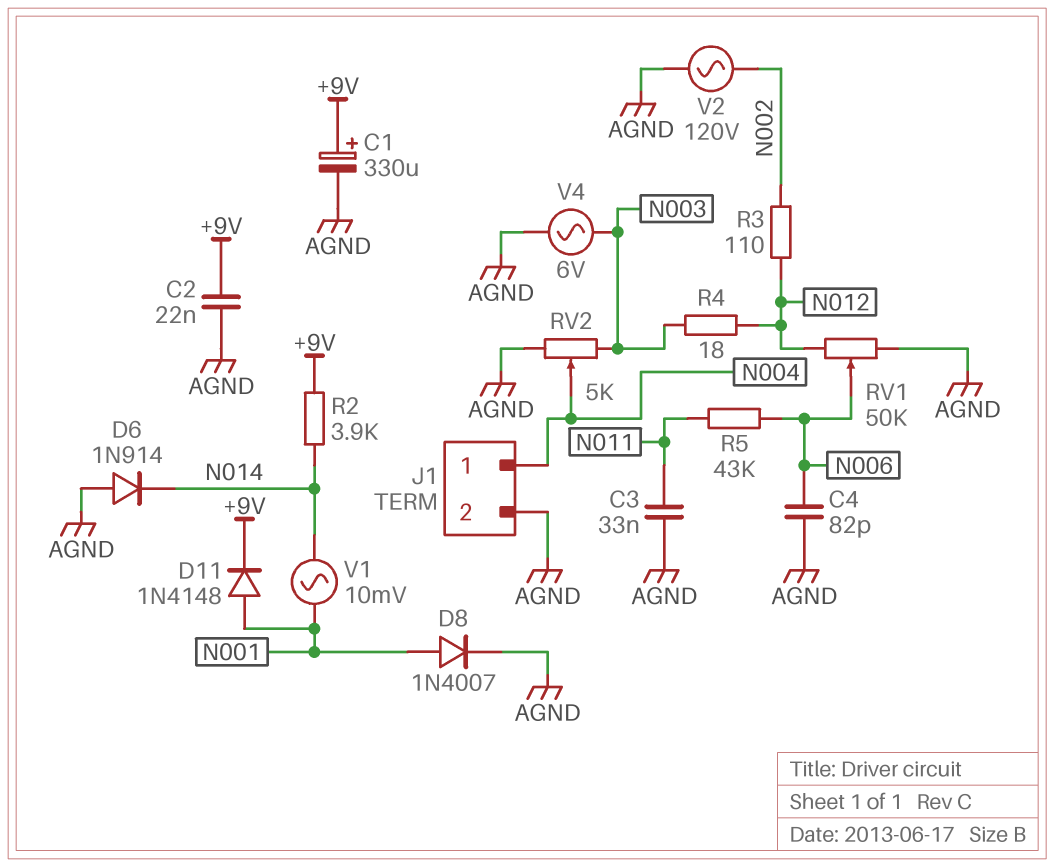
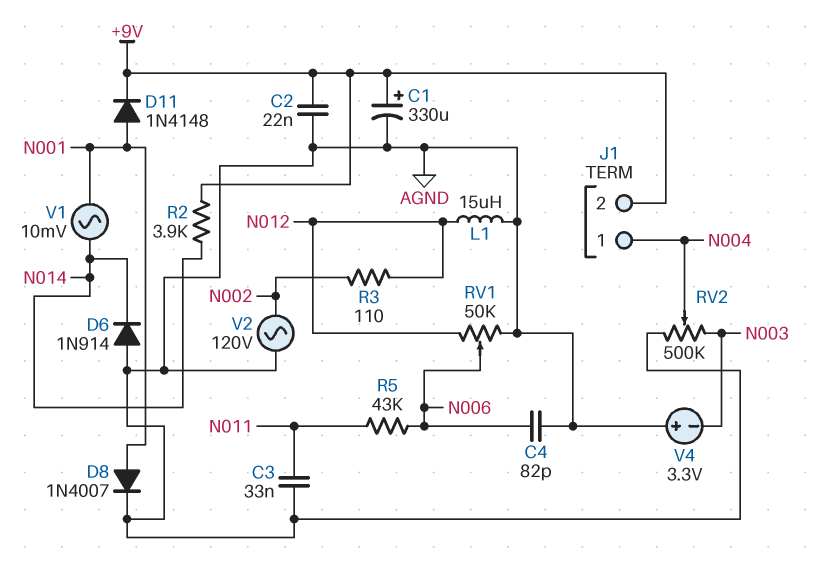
J1 pin 2: AGND -> +9V
L1: none -> 15uH (AGND, N012)
R4: 18 (N003, N012) -> none
RV2: 5k (AGND, N003, wiper N004) -> 500k (AGND, N003, wiper N004)
V4: AC 6V (AGND, N003) -> 3.3V (plus AGND, minus N003)

